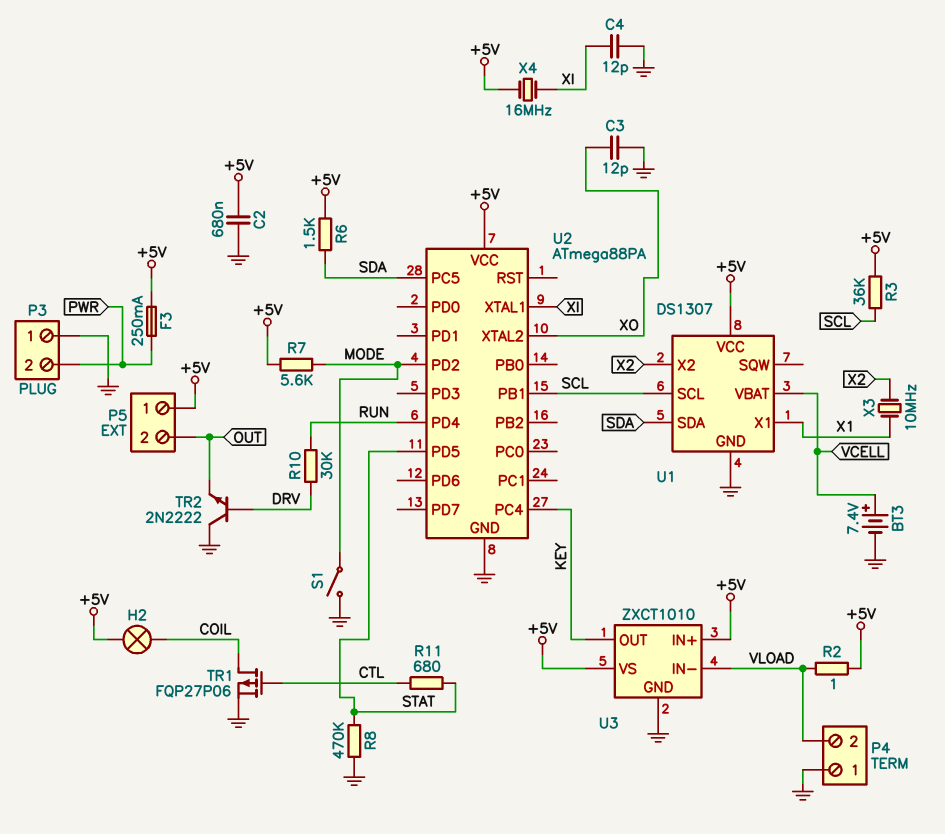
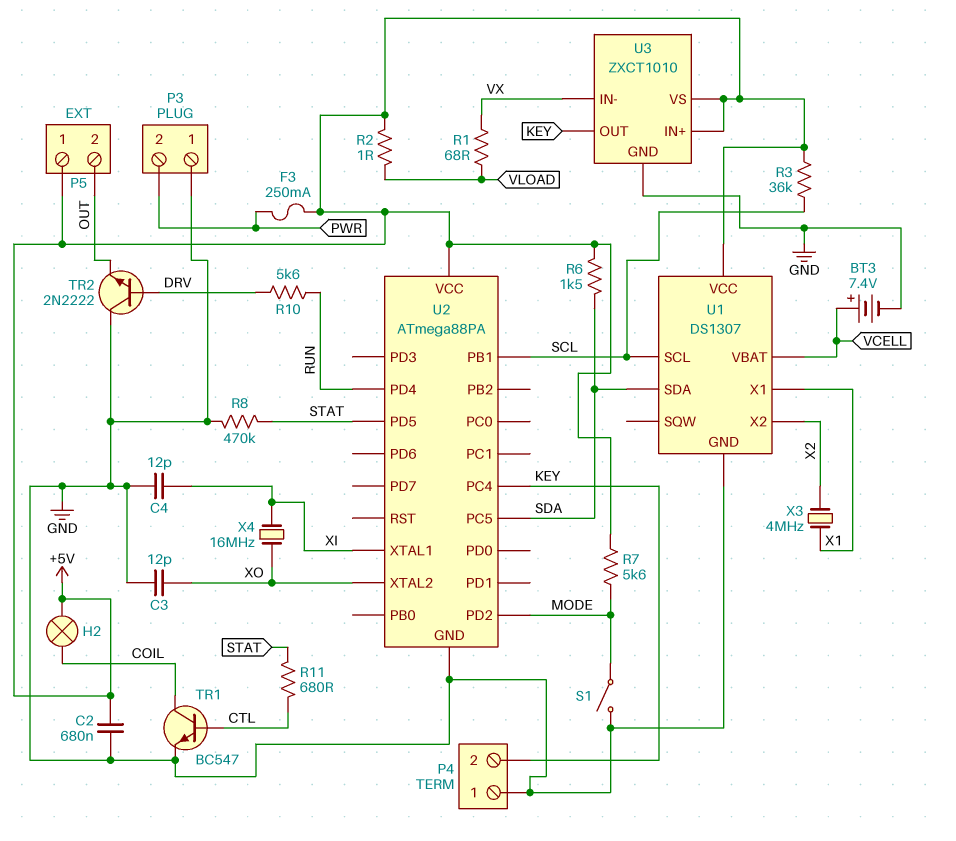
P4 pin 2: VLOAD -> KEY
R1: none -> 68 (VLOAD, VX)
R10: 30k (DRV, RUN) -> 5.6k (DRV, RUN)
TR1: PMOS FQP27P06 (G CTL, D COIL, S GND) -> NPN BC547 (B CTL, C COIL, E GND)
U3 pin IN-: VLOAD -> VX
X3: 10MHz (X1, X2) -> 4MHz (X1, X2)
X4: 16MHz (+5V, XI) -> 16MHz (XI, XO)

